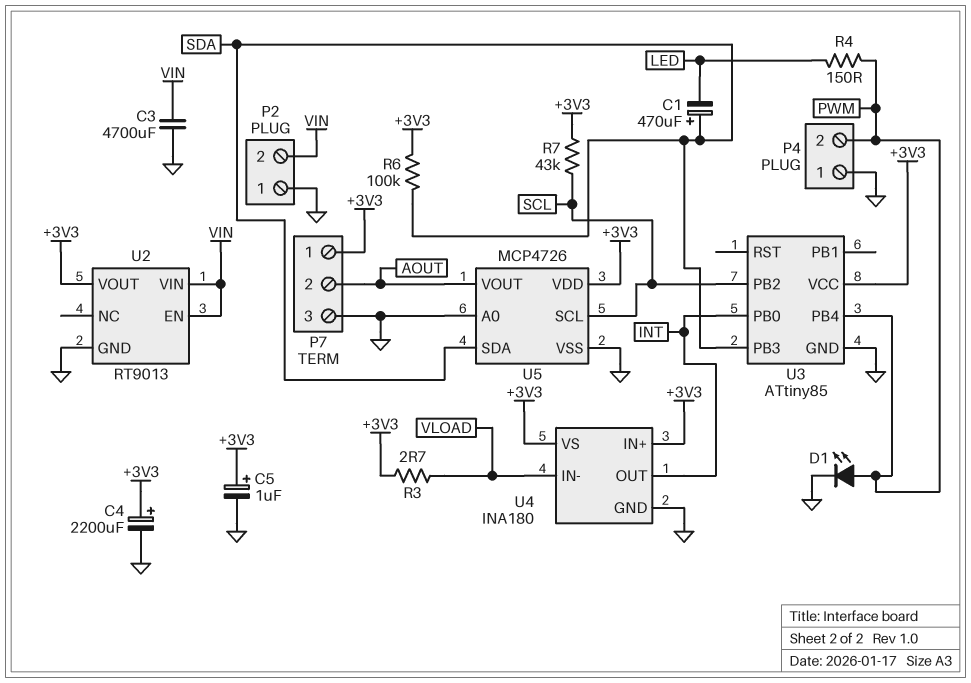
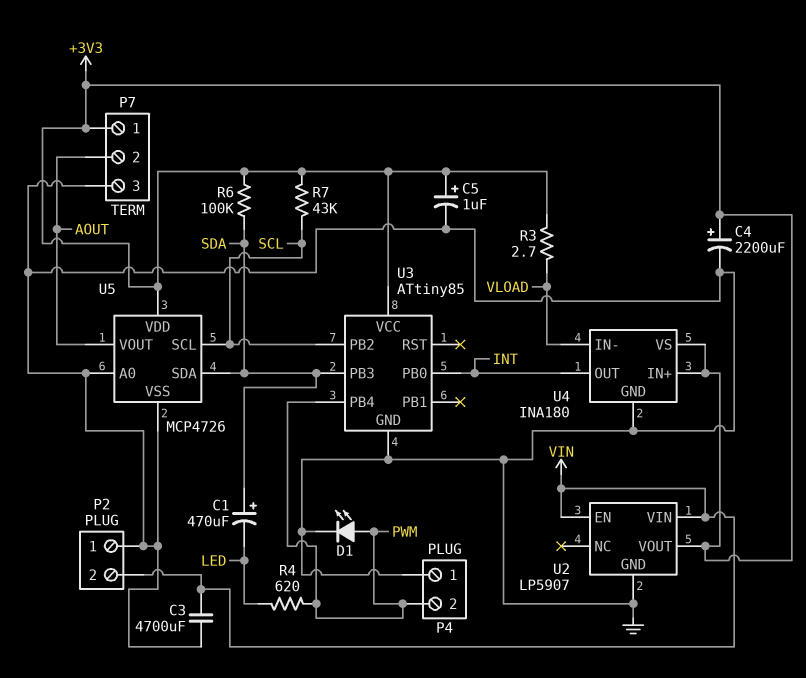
R4: 150 (LED, PWM) -> 620 (LED, PWM)
U2: RT9013 -> LP5907

